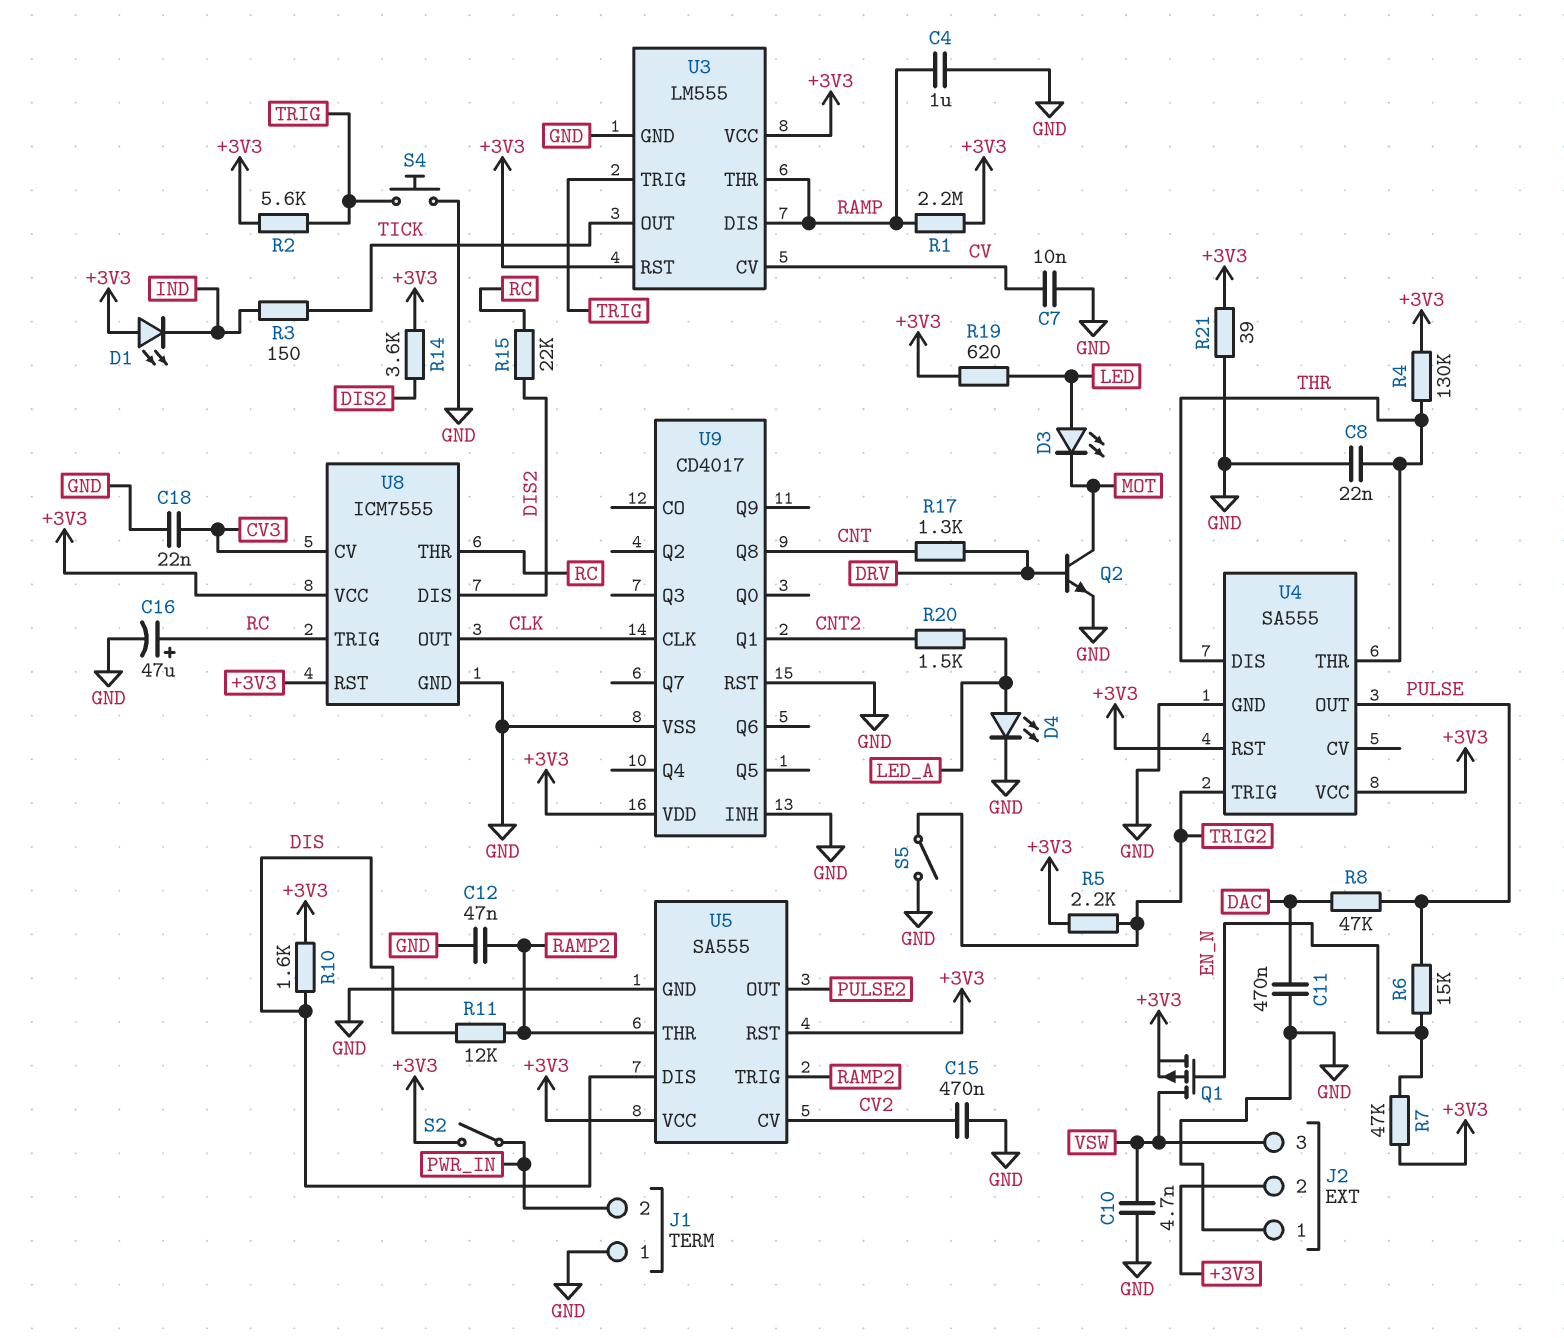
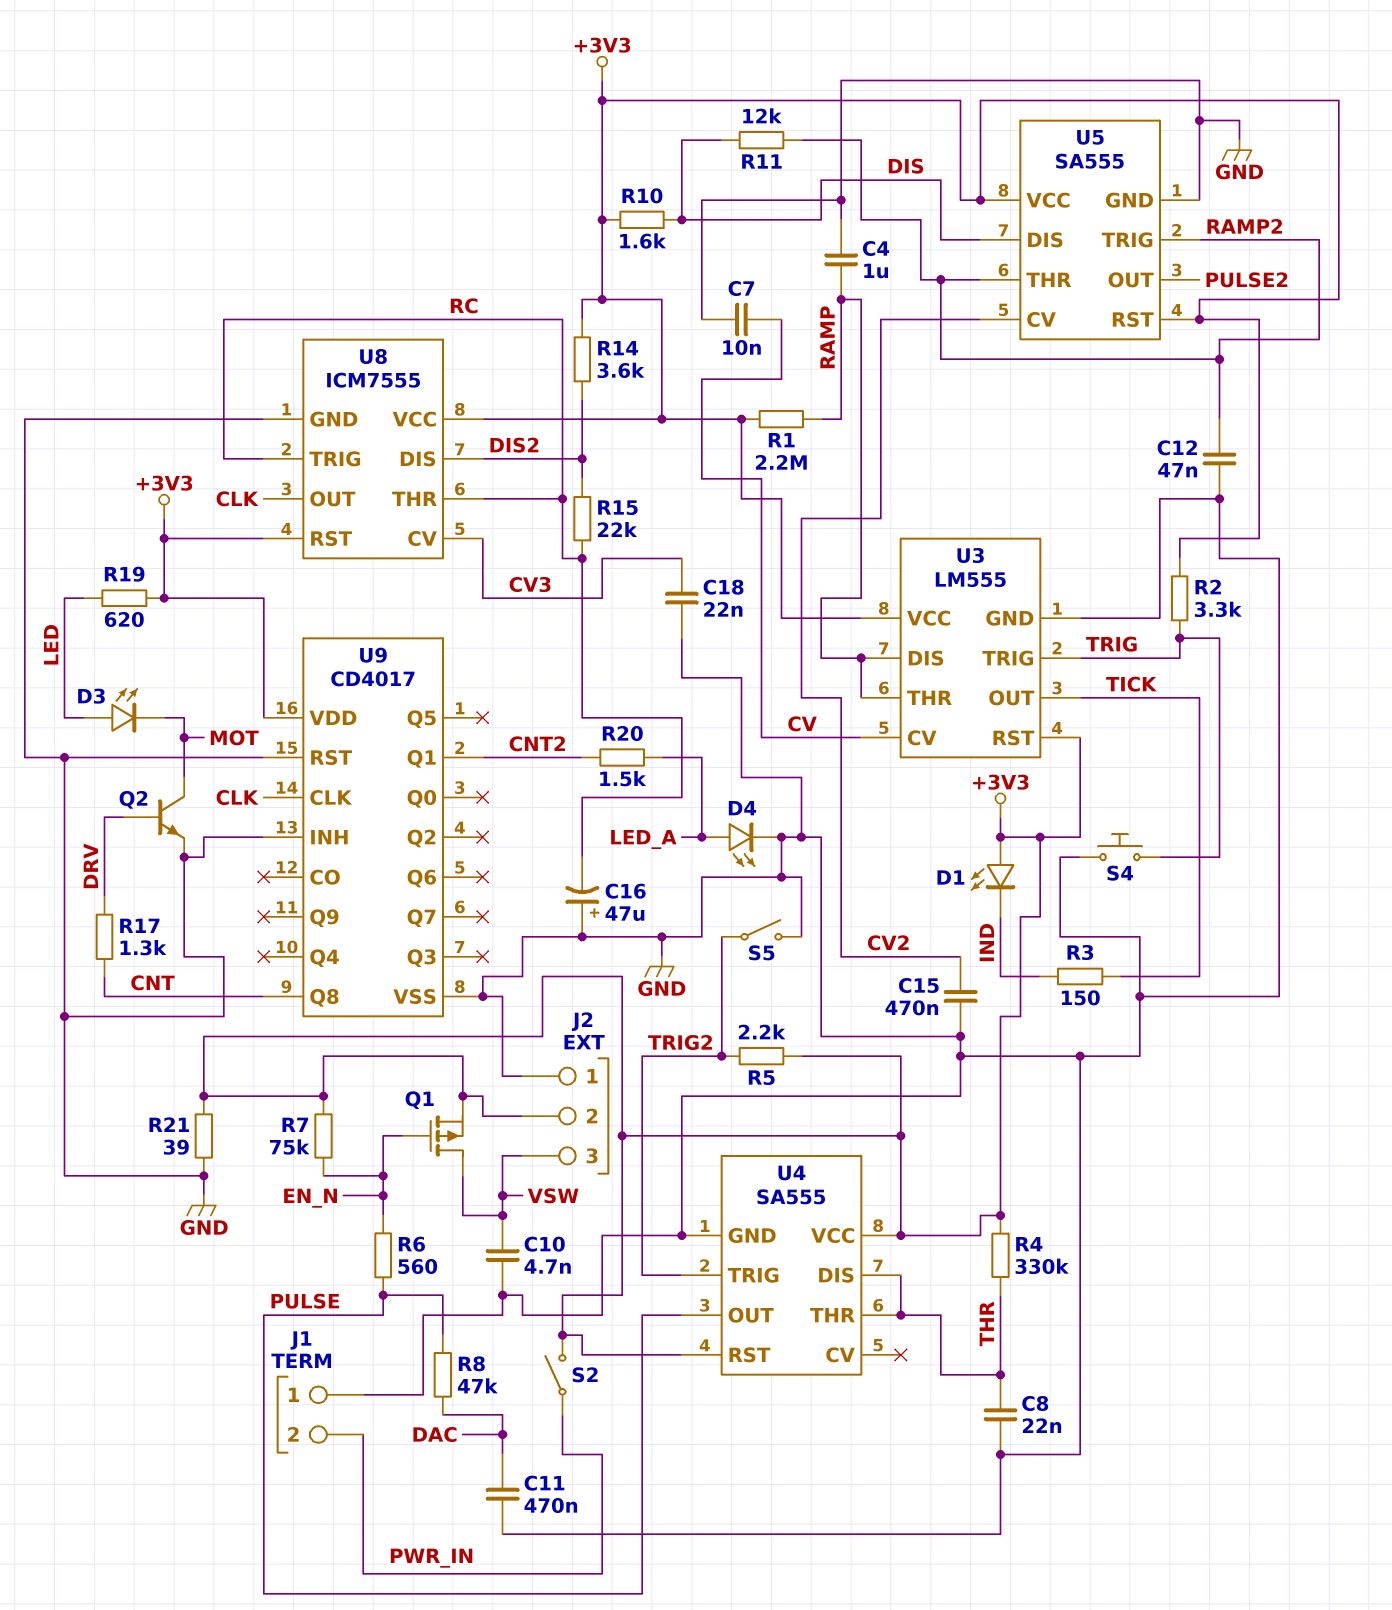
C16: 47uF (plus RC, minus GND) -> 47uF (plus GND, minus RC)
R2: 5.6k (+3V3, TRIG) -> 3.3k (+3V3, TRIG)
R4: 130k (+3V3, THR) -> 330k (+3V3, THR)
R6: 15k (EN_N, PULSE) -> 560 (EN_N, PULSE)
R7: 47k (+3V3, EN_N) -> 75k (+3V3, EN_N)

